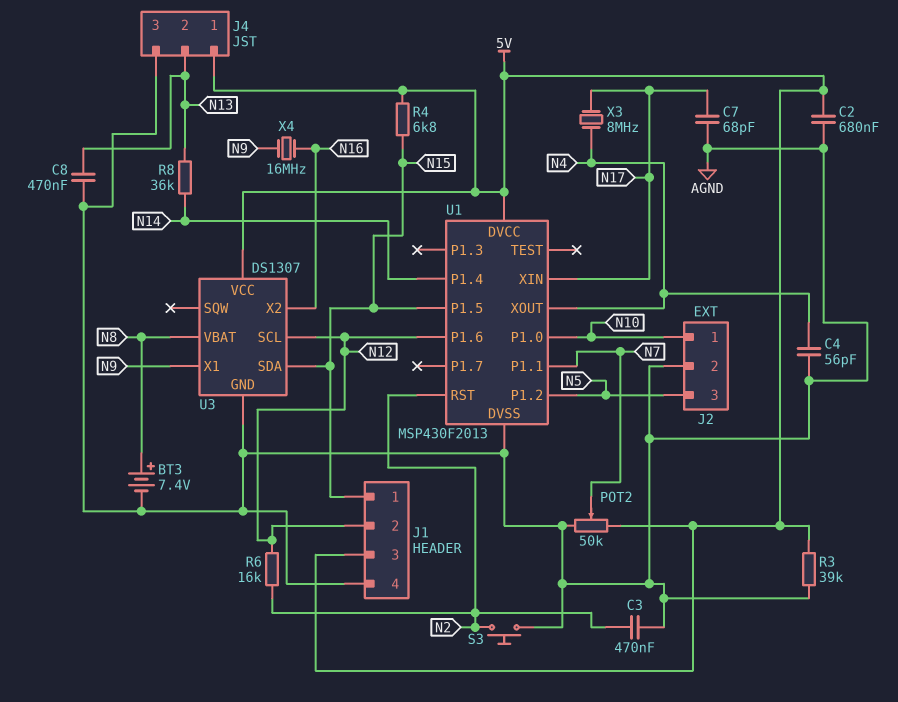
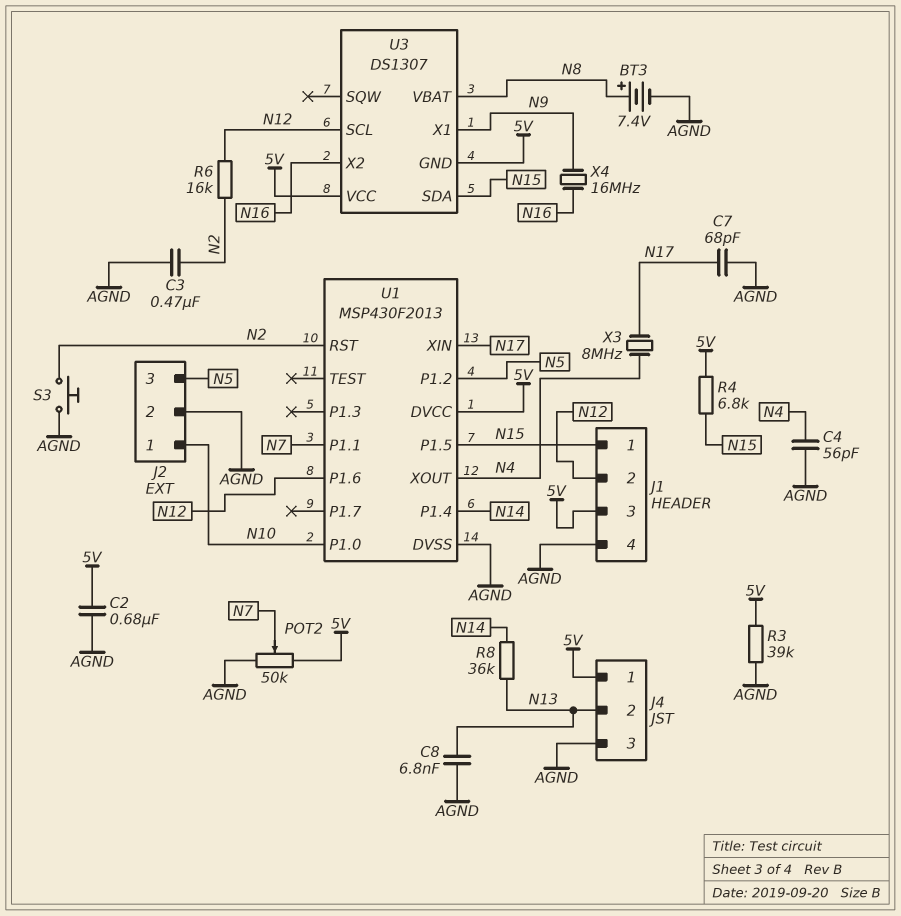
C8: 470nF (AGND, N13) -> 6.8nF (AGND, N13)
U3 pin GND: AGND -> 5V

